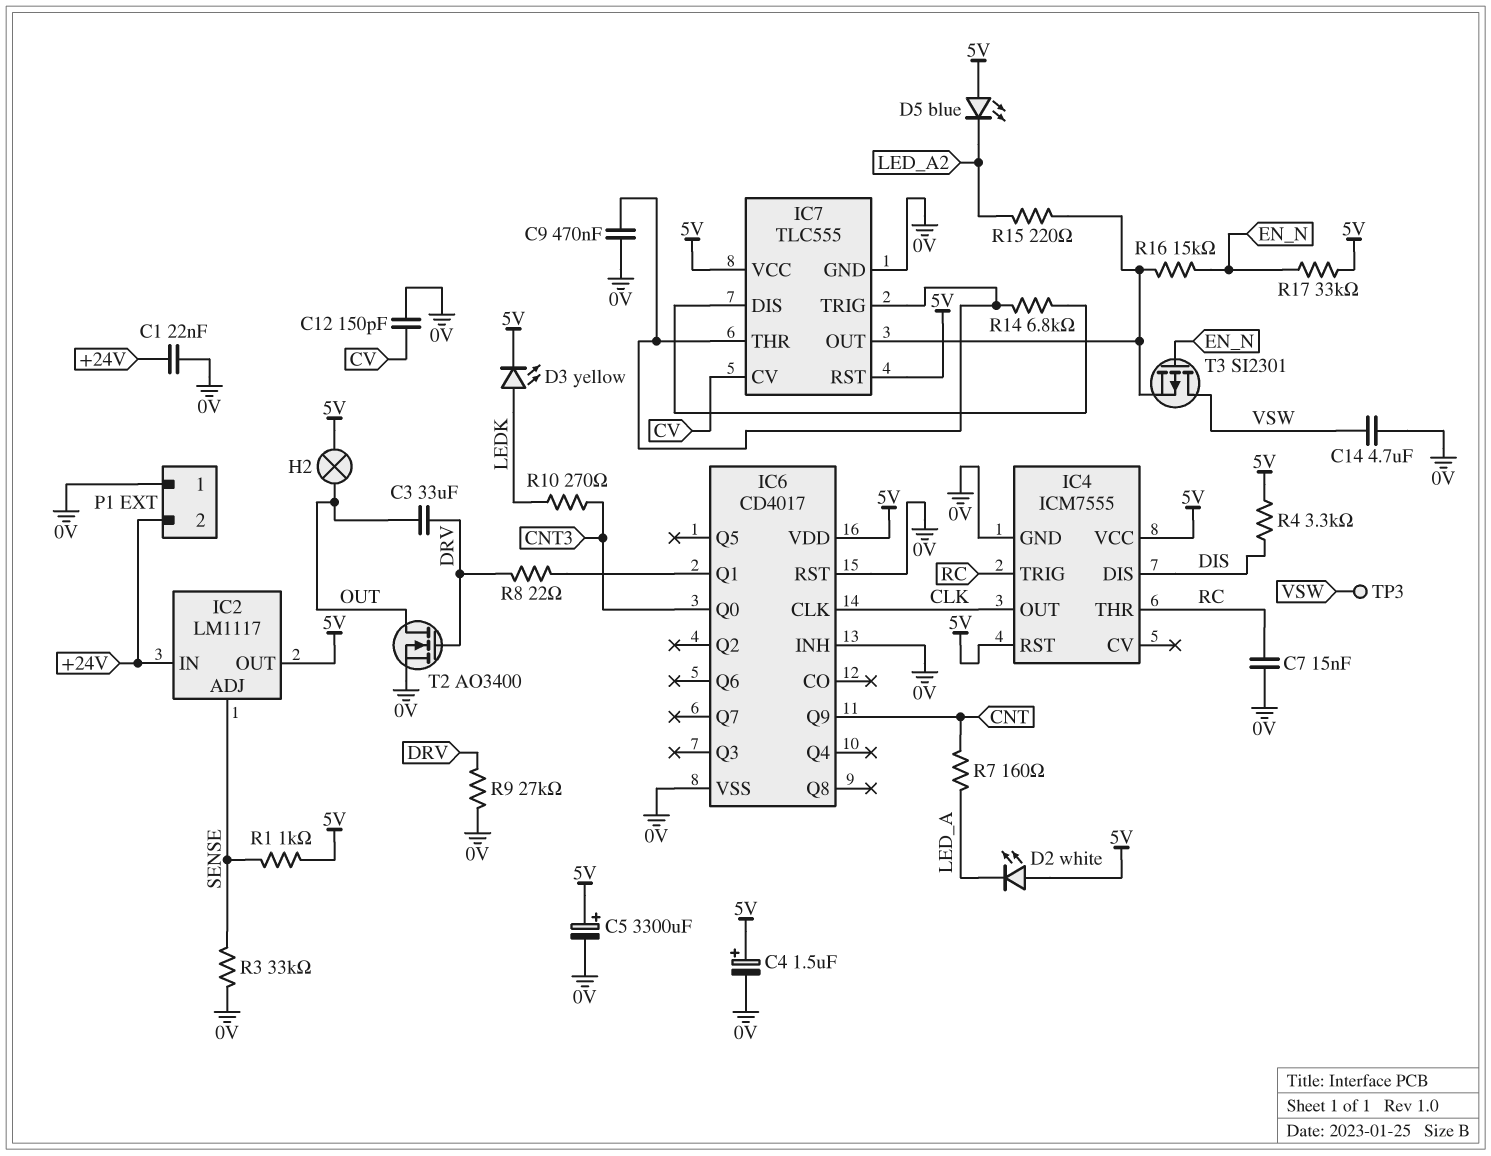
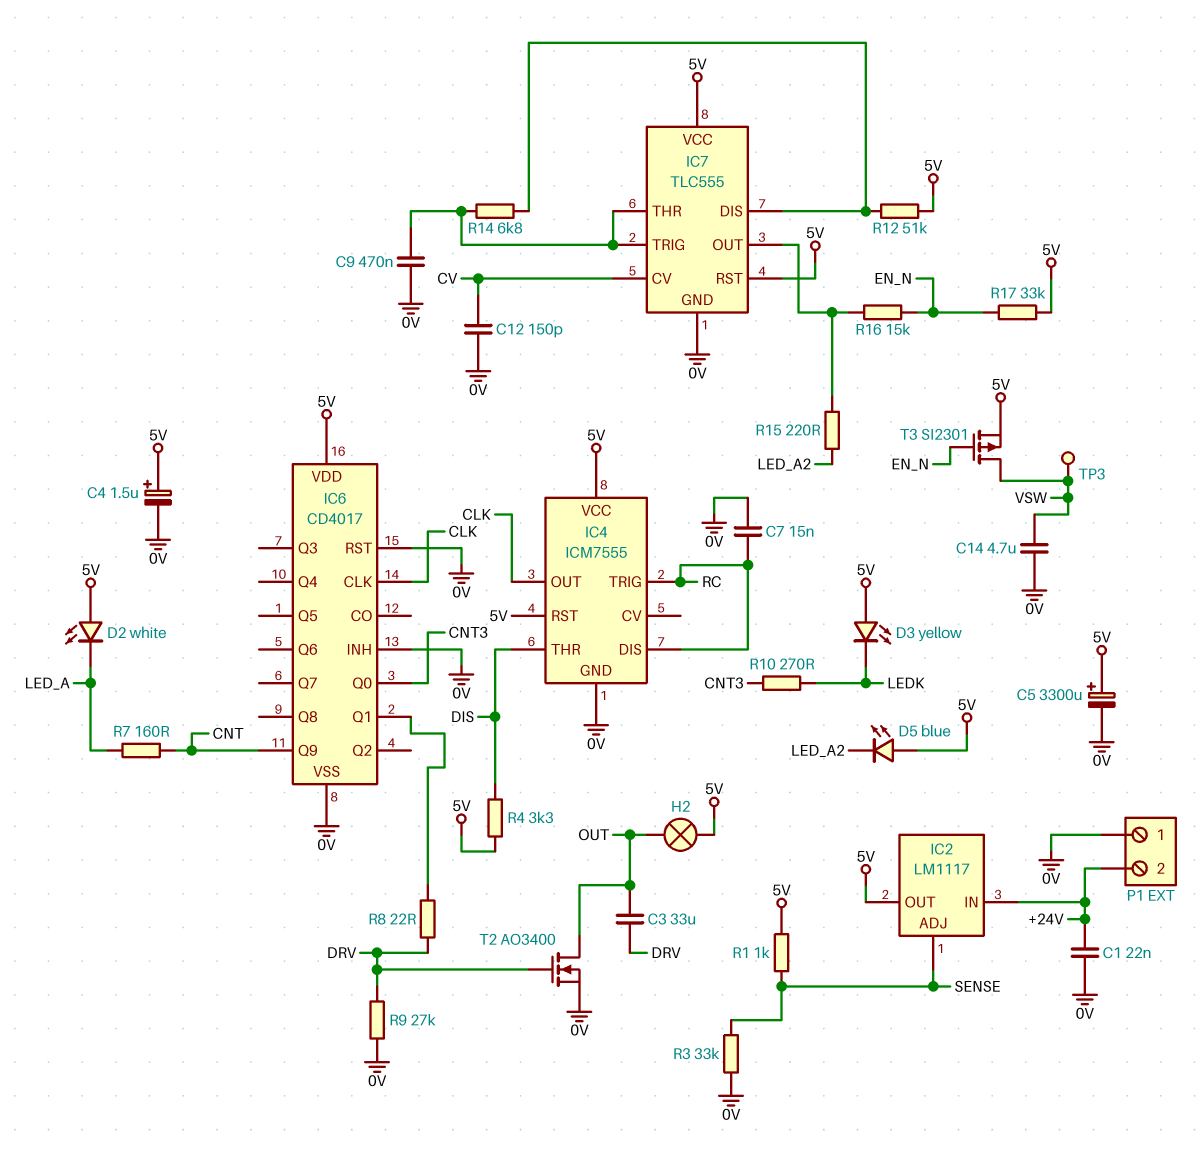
D3: LED yellow (A LEDK, K 5V) -> LED yellow (A 5V, K LEDK)
IC4 pin DIS: DIS -> RC
IC4 pin THR: RC -> DIS
R12: none -> 51k (5V, IC7/DIS)
T3: PMOS SI2301 (G EN_N, D VSW, S IC7/OUT) -> PMOS SI2301 (G EN_N, D VSW, S 5V)

